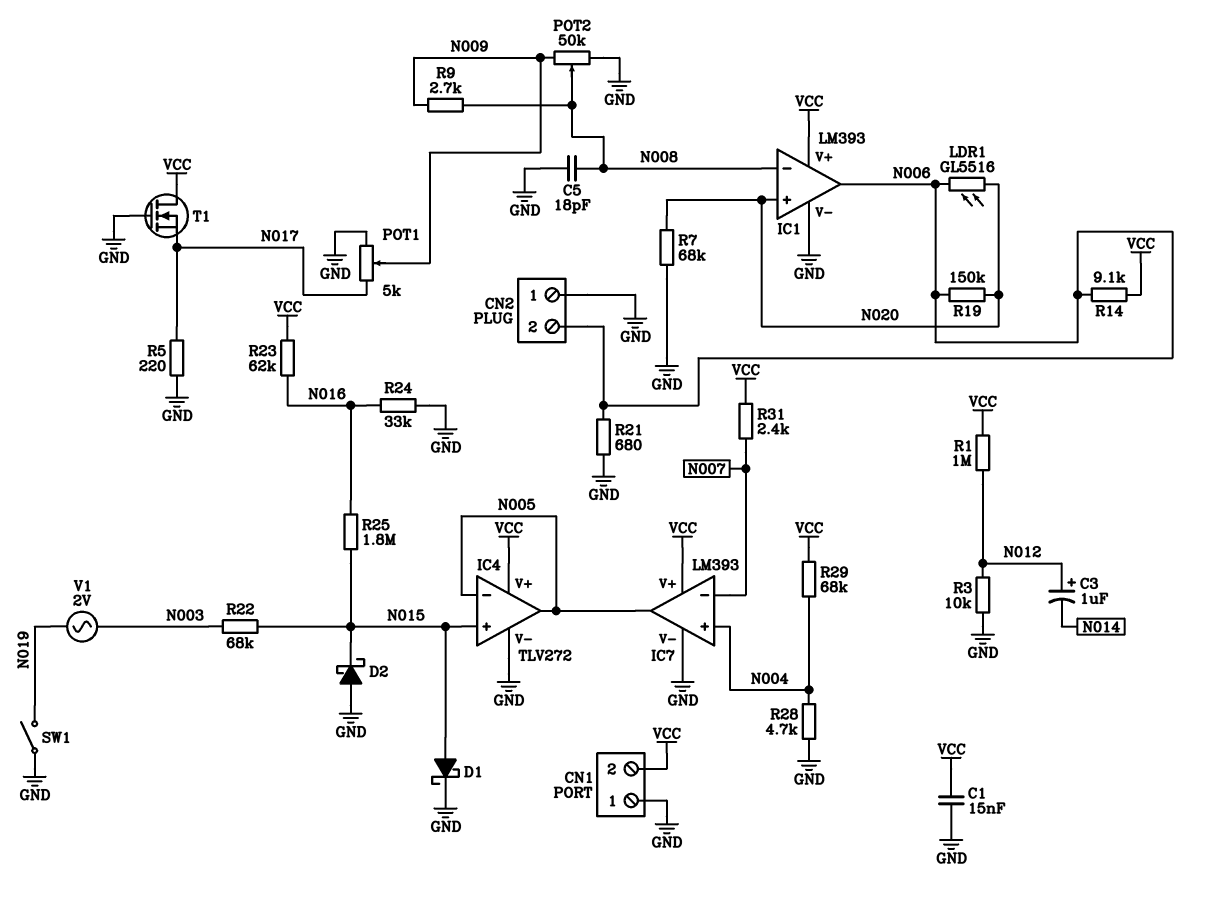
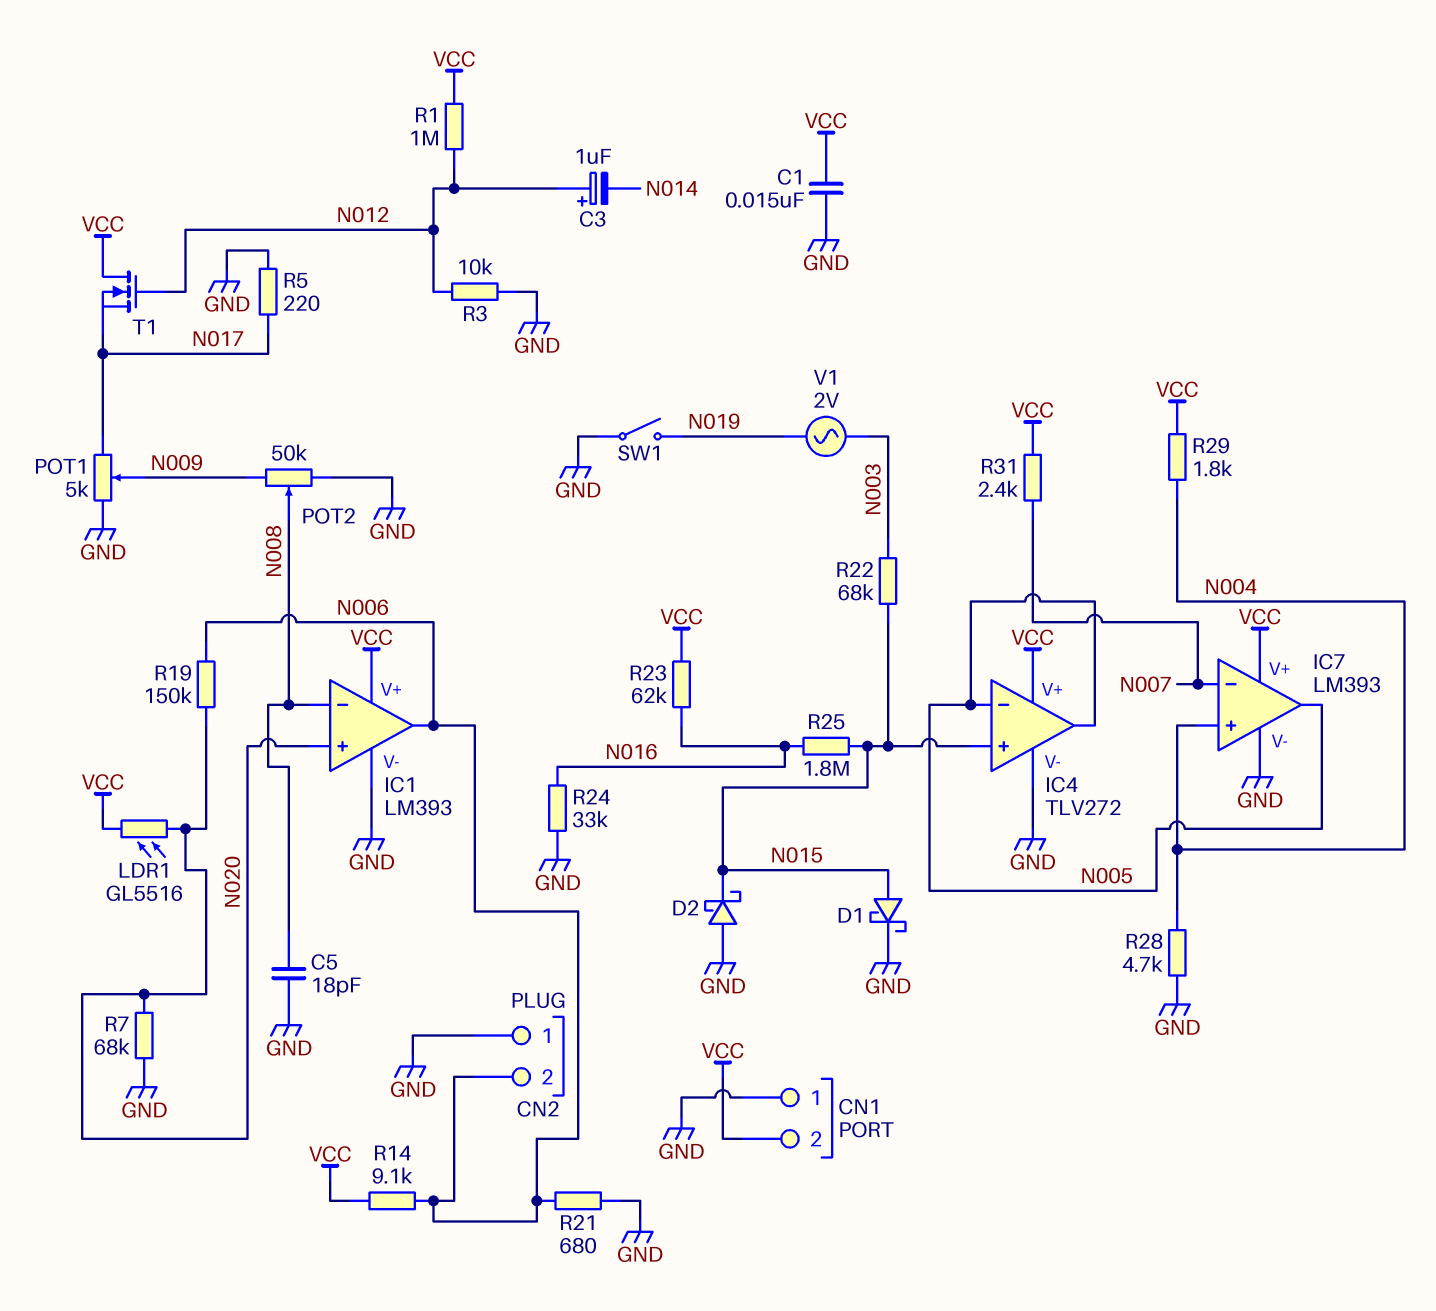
LDR1: GL5516 (N006, N020) -> GL5516 (N020, VCC)
R9: 2.7k (N008, N009) -> none
R29: 68k (N004, VCC) -> 1.8k (N004, VCC)
T1: NMOS (G GND, D VCC, S N017) -> NMOS (G N012, D VCC, S N017)

